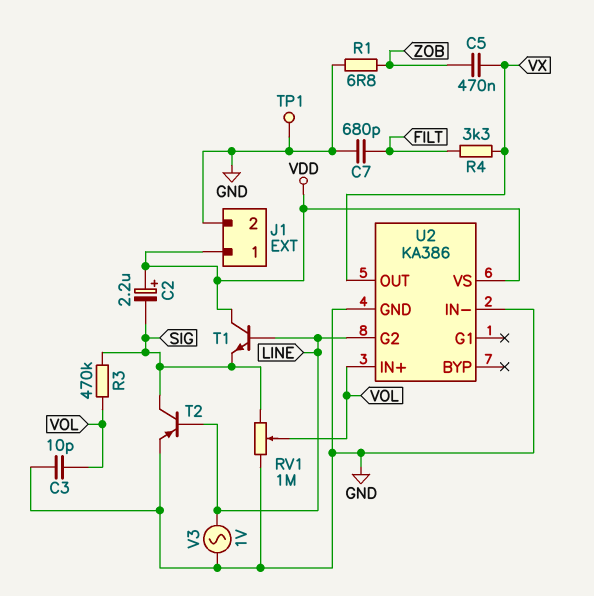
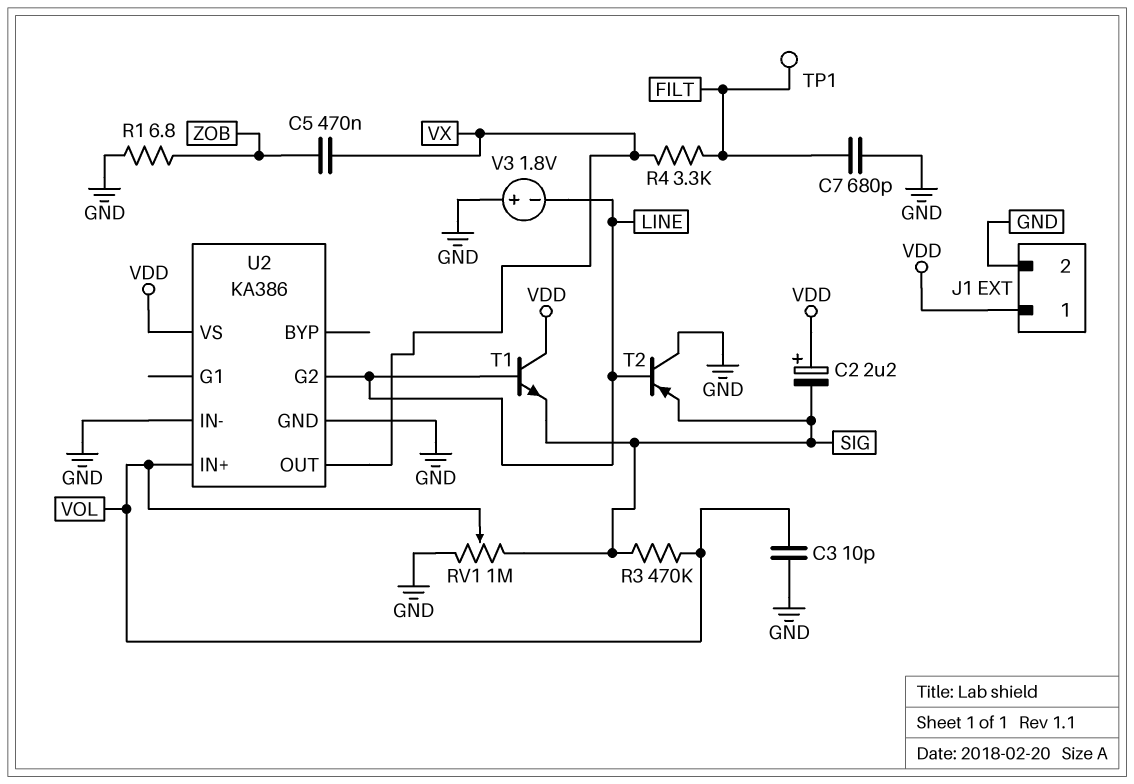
T2: PNP (B LINE, C SIG, E GND) -> PNP (B LINE, C GND, E SIG)
TP1: test point (GND) -> test point (FILT)
V3: AC 1V (GND, LINE) -> 1.8V (plus GND, minus LINE)

